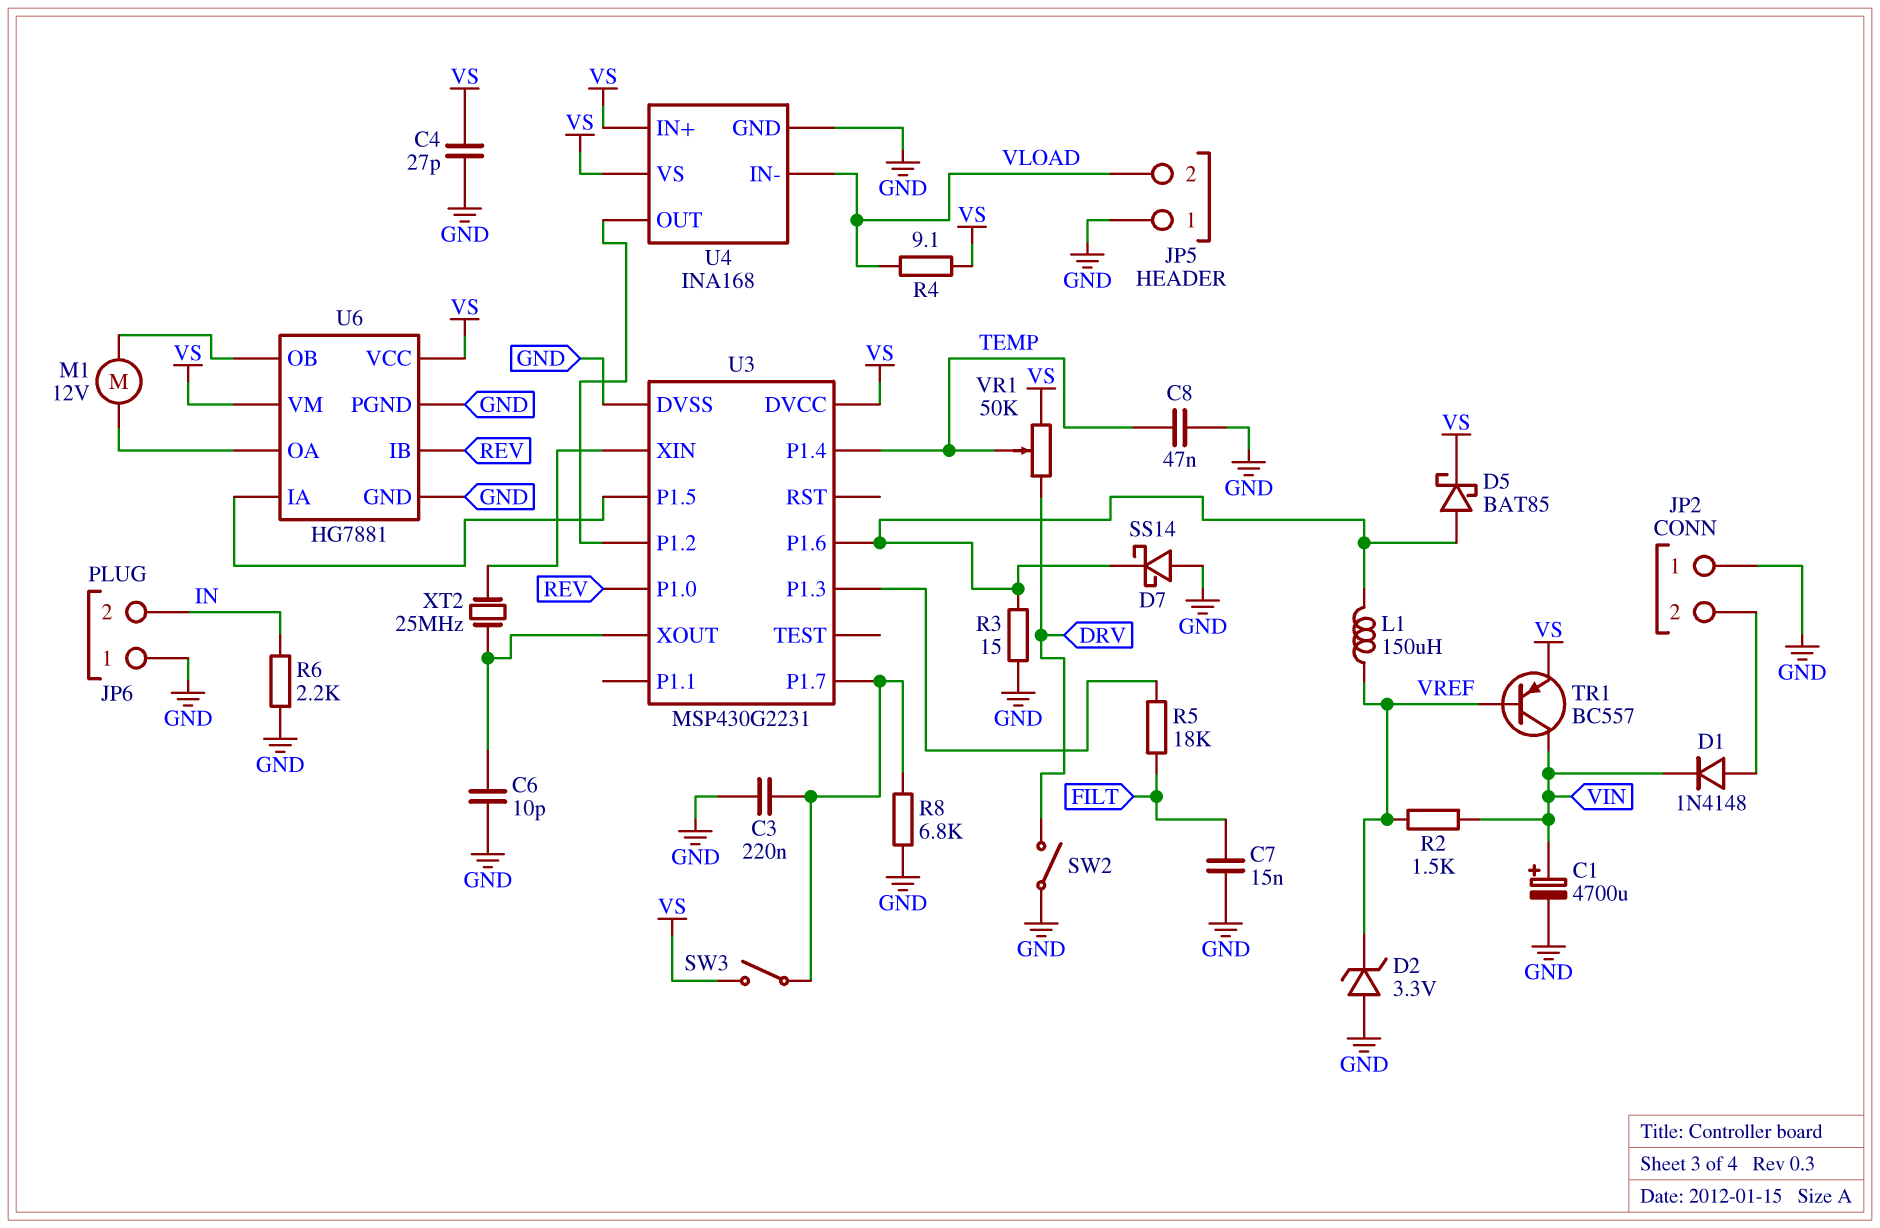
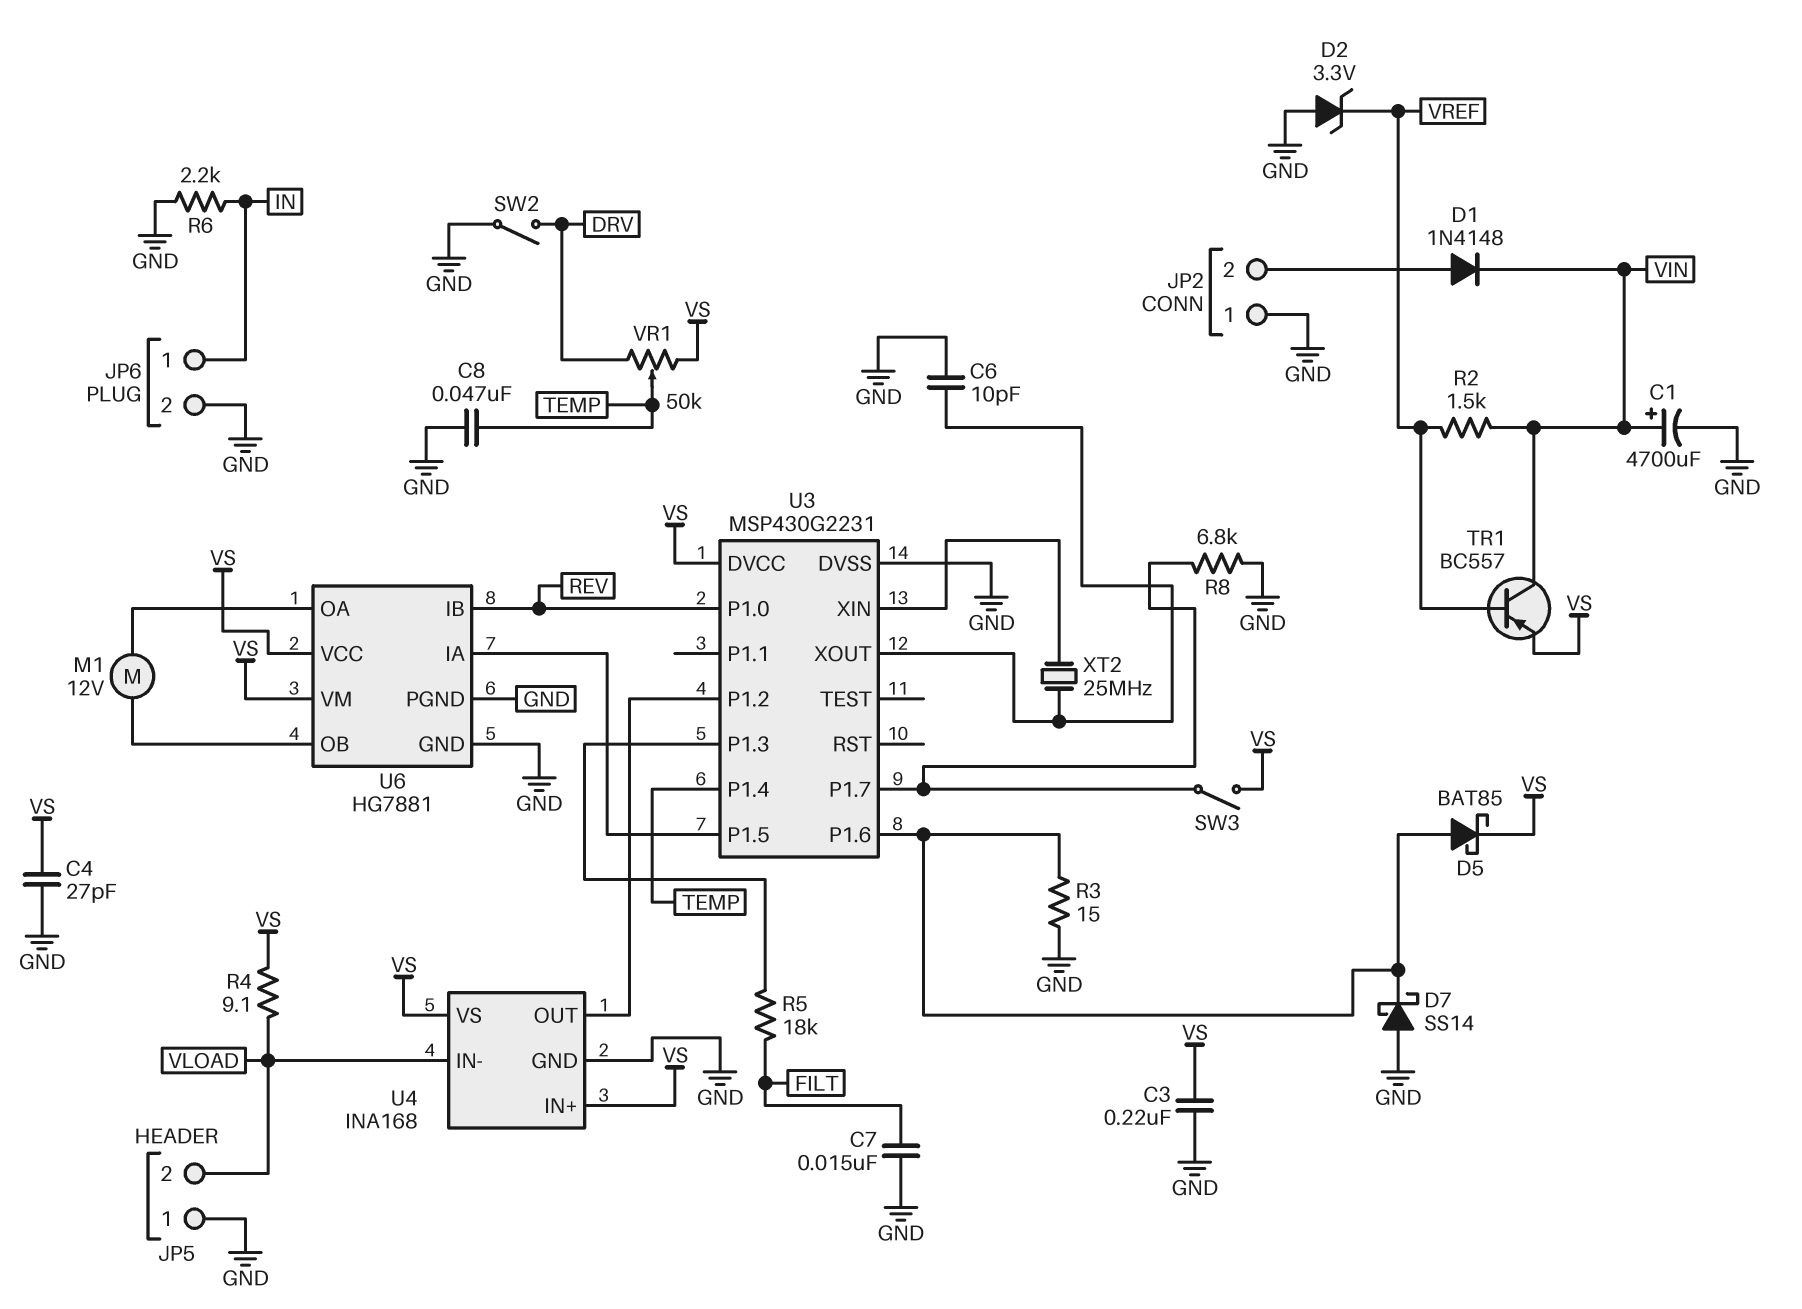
C3: 220nF (GND, U3/P1.7) -> 220nF (GND, VS)
JP6 pin 1: GND -> IN
JP6 pin 2: IN -> GND
L1: 150uH (U3/P1.6, VREF) -> none

